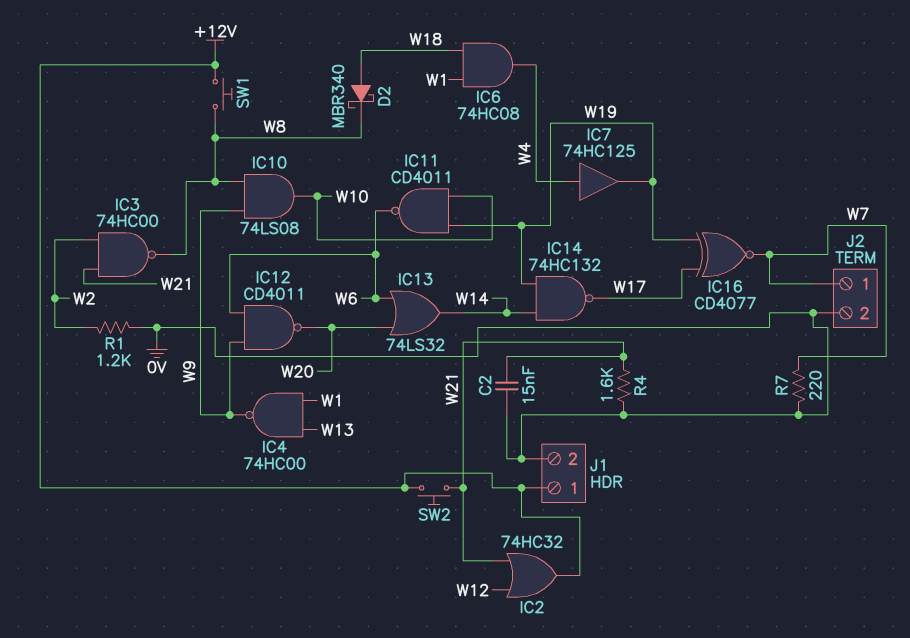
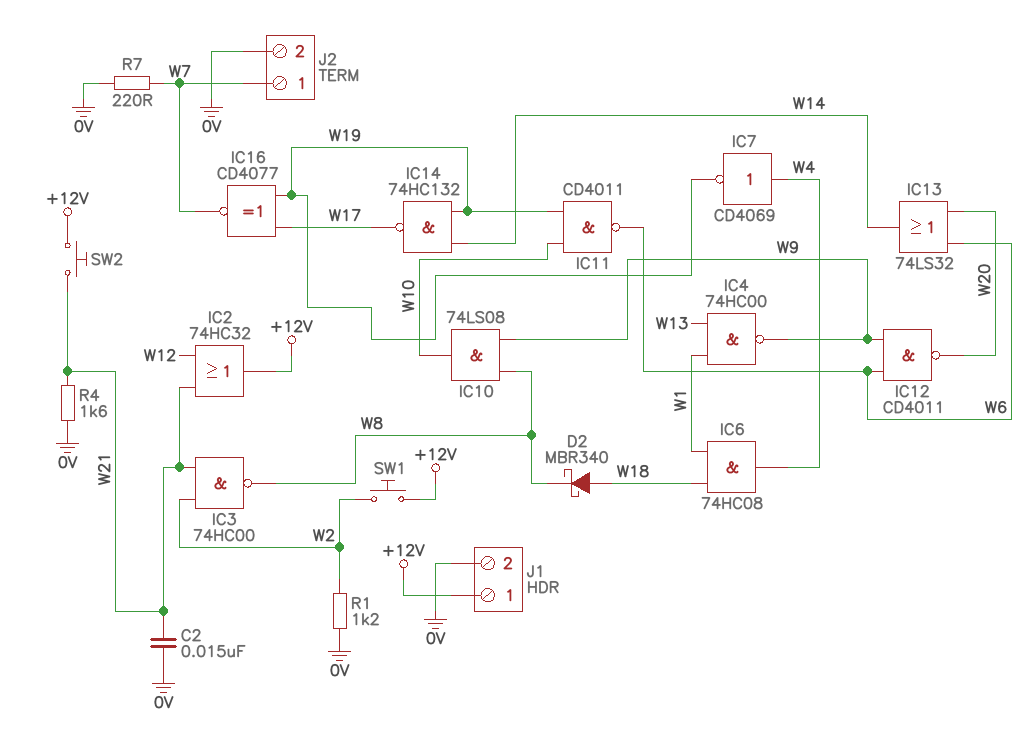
IC7: buffer 74HC125 (in W4, out W19) -> NOT CD4069 (in W4, out W19)
SW1: button (+12V, W8) -> button (+12V, W2)

